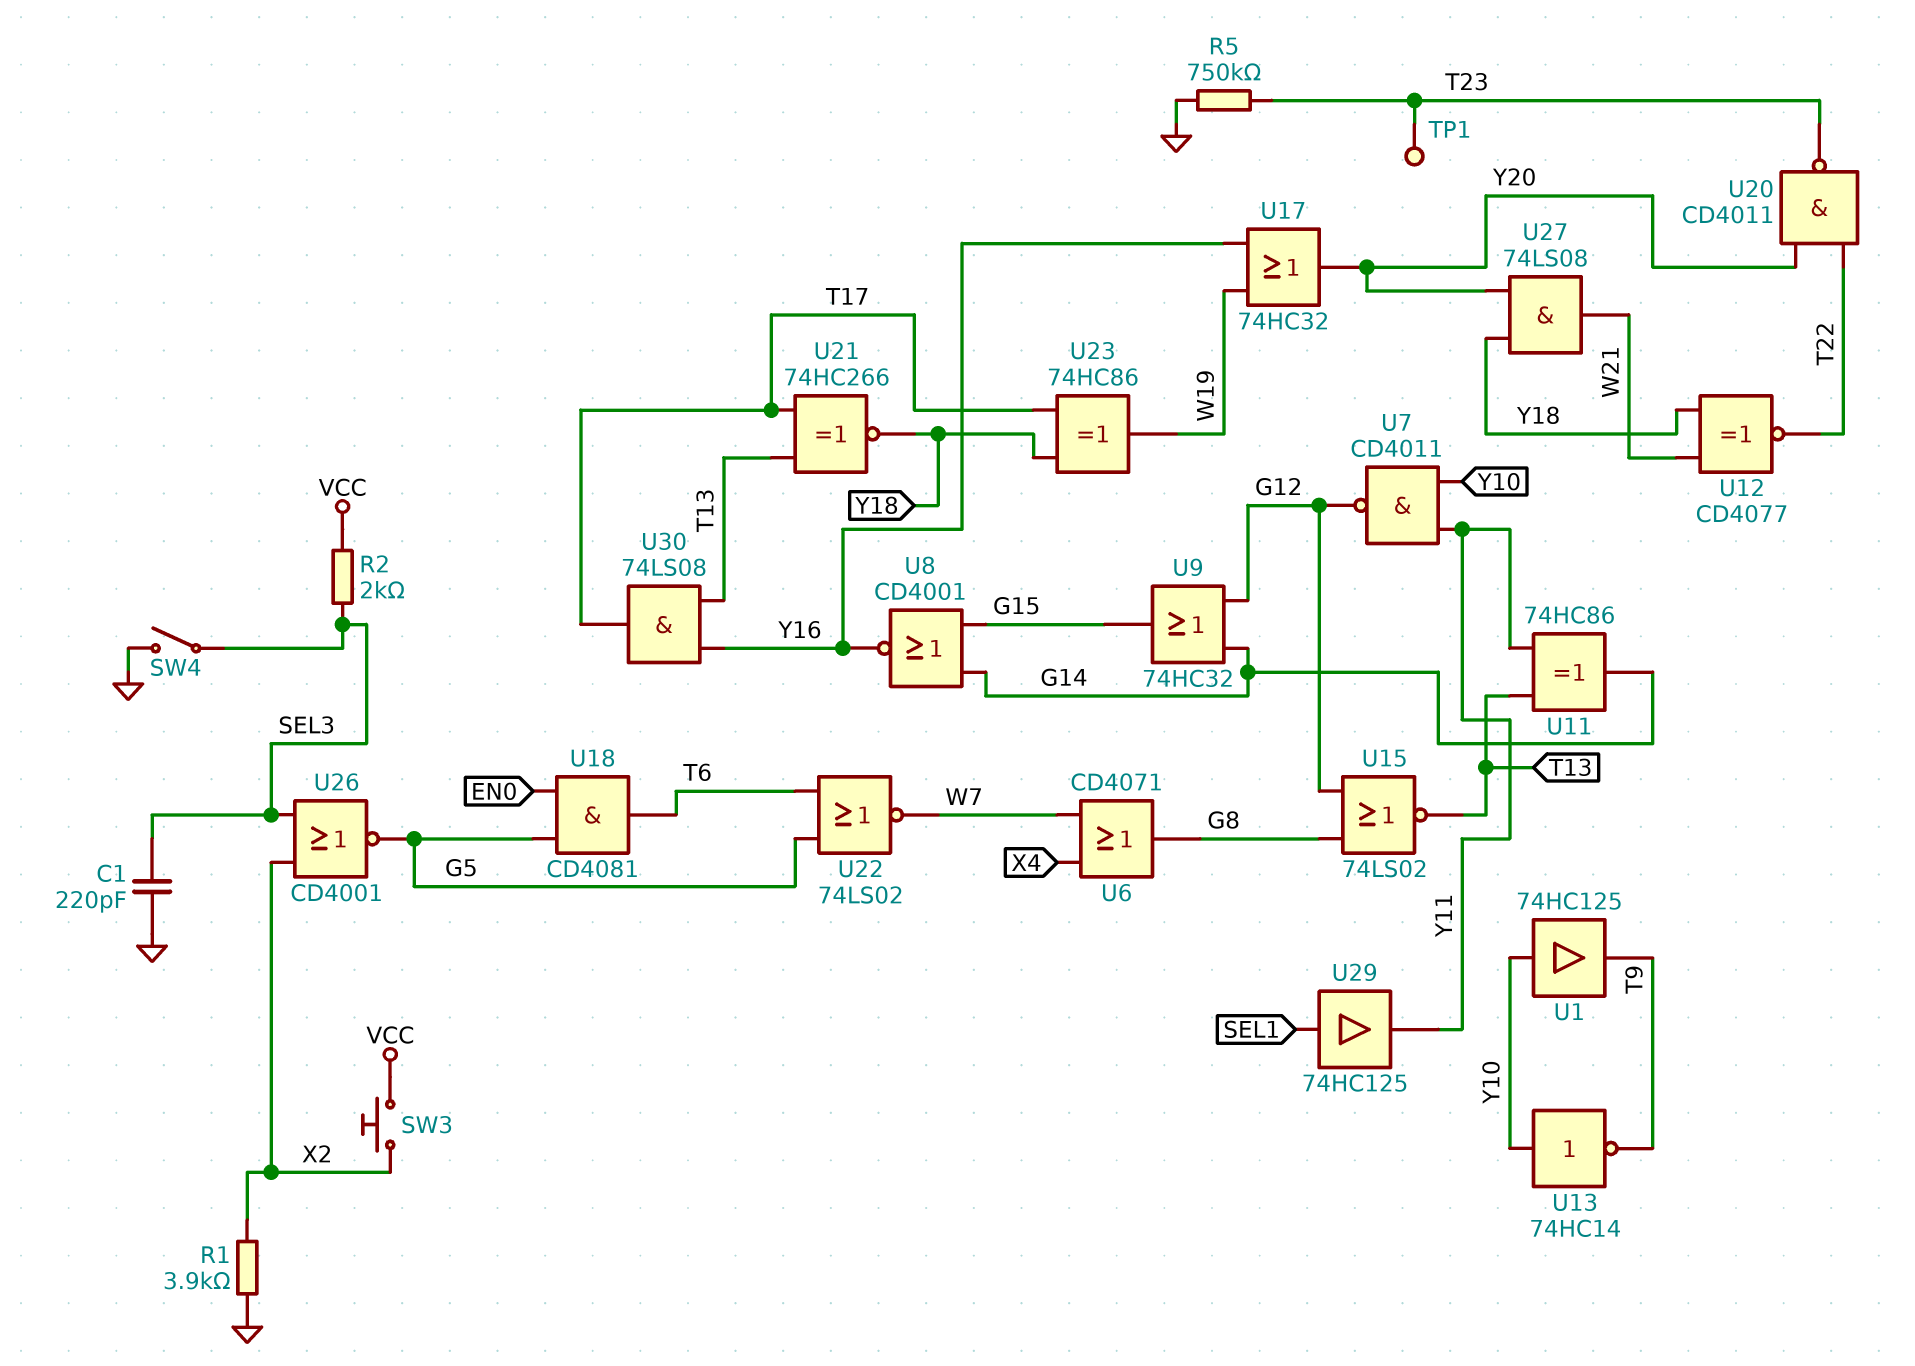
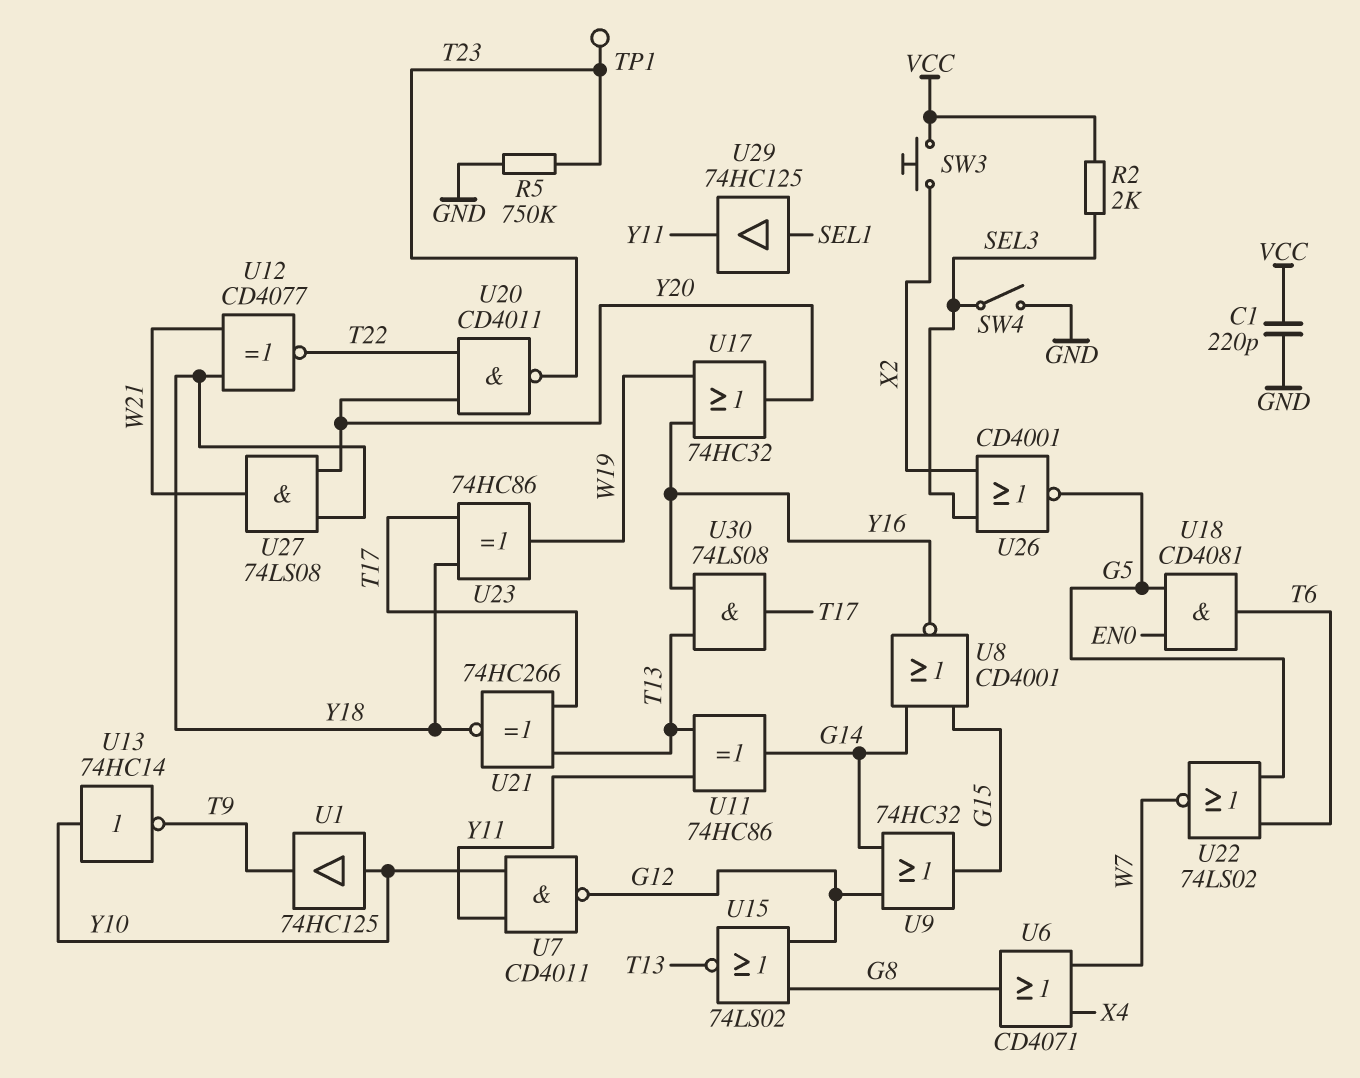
C1: 220pF (GND, SEL3) -> 220pF (GND, VCC)
R1: 3.9k (GND, X2) -> none

